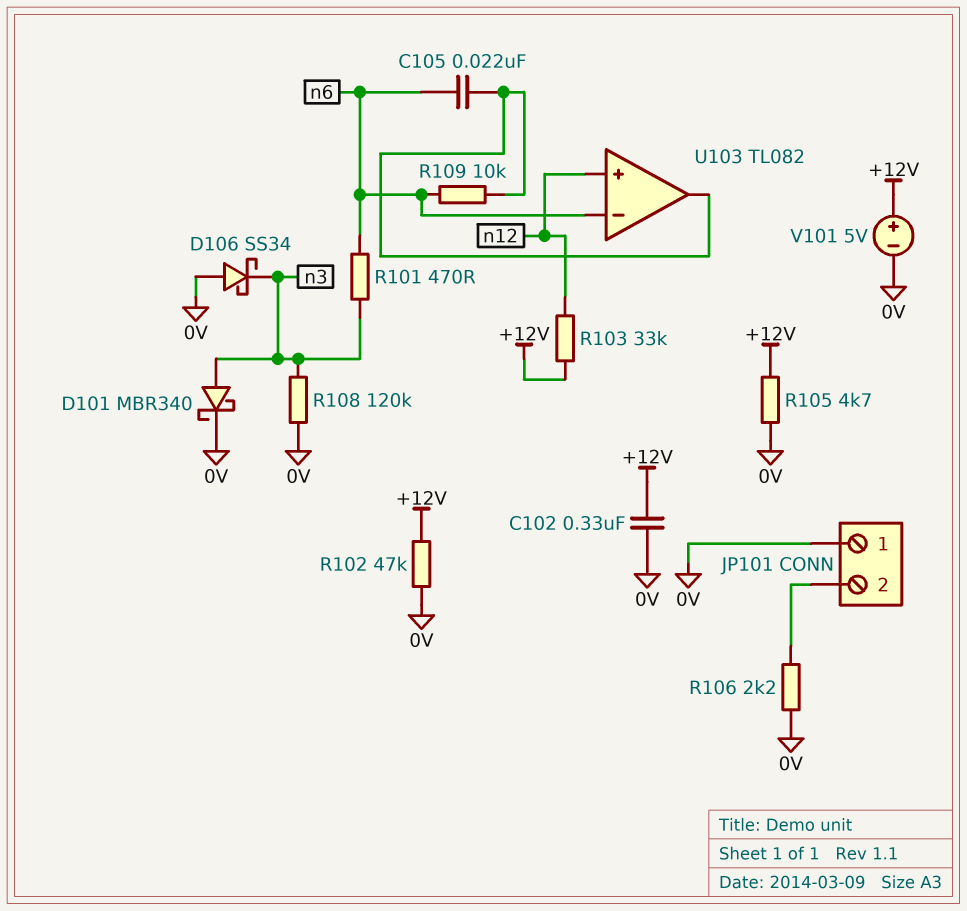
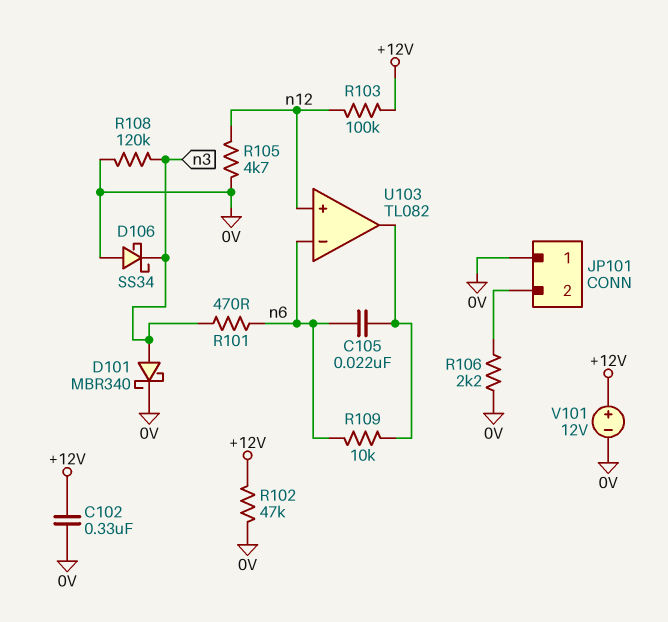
R103: 33k (+12V, n12) -> 100k (+12V, n12)
R105: 4.7k (+12V, 0V) -> 4.7k (0V, n12)
V101: 5V (plus +12V, minus 0V) -> 12V (plus +12V, minus 0V)

